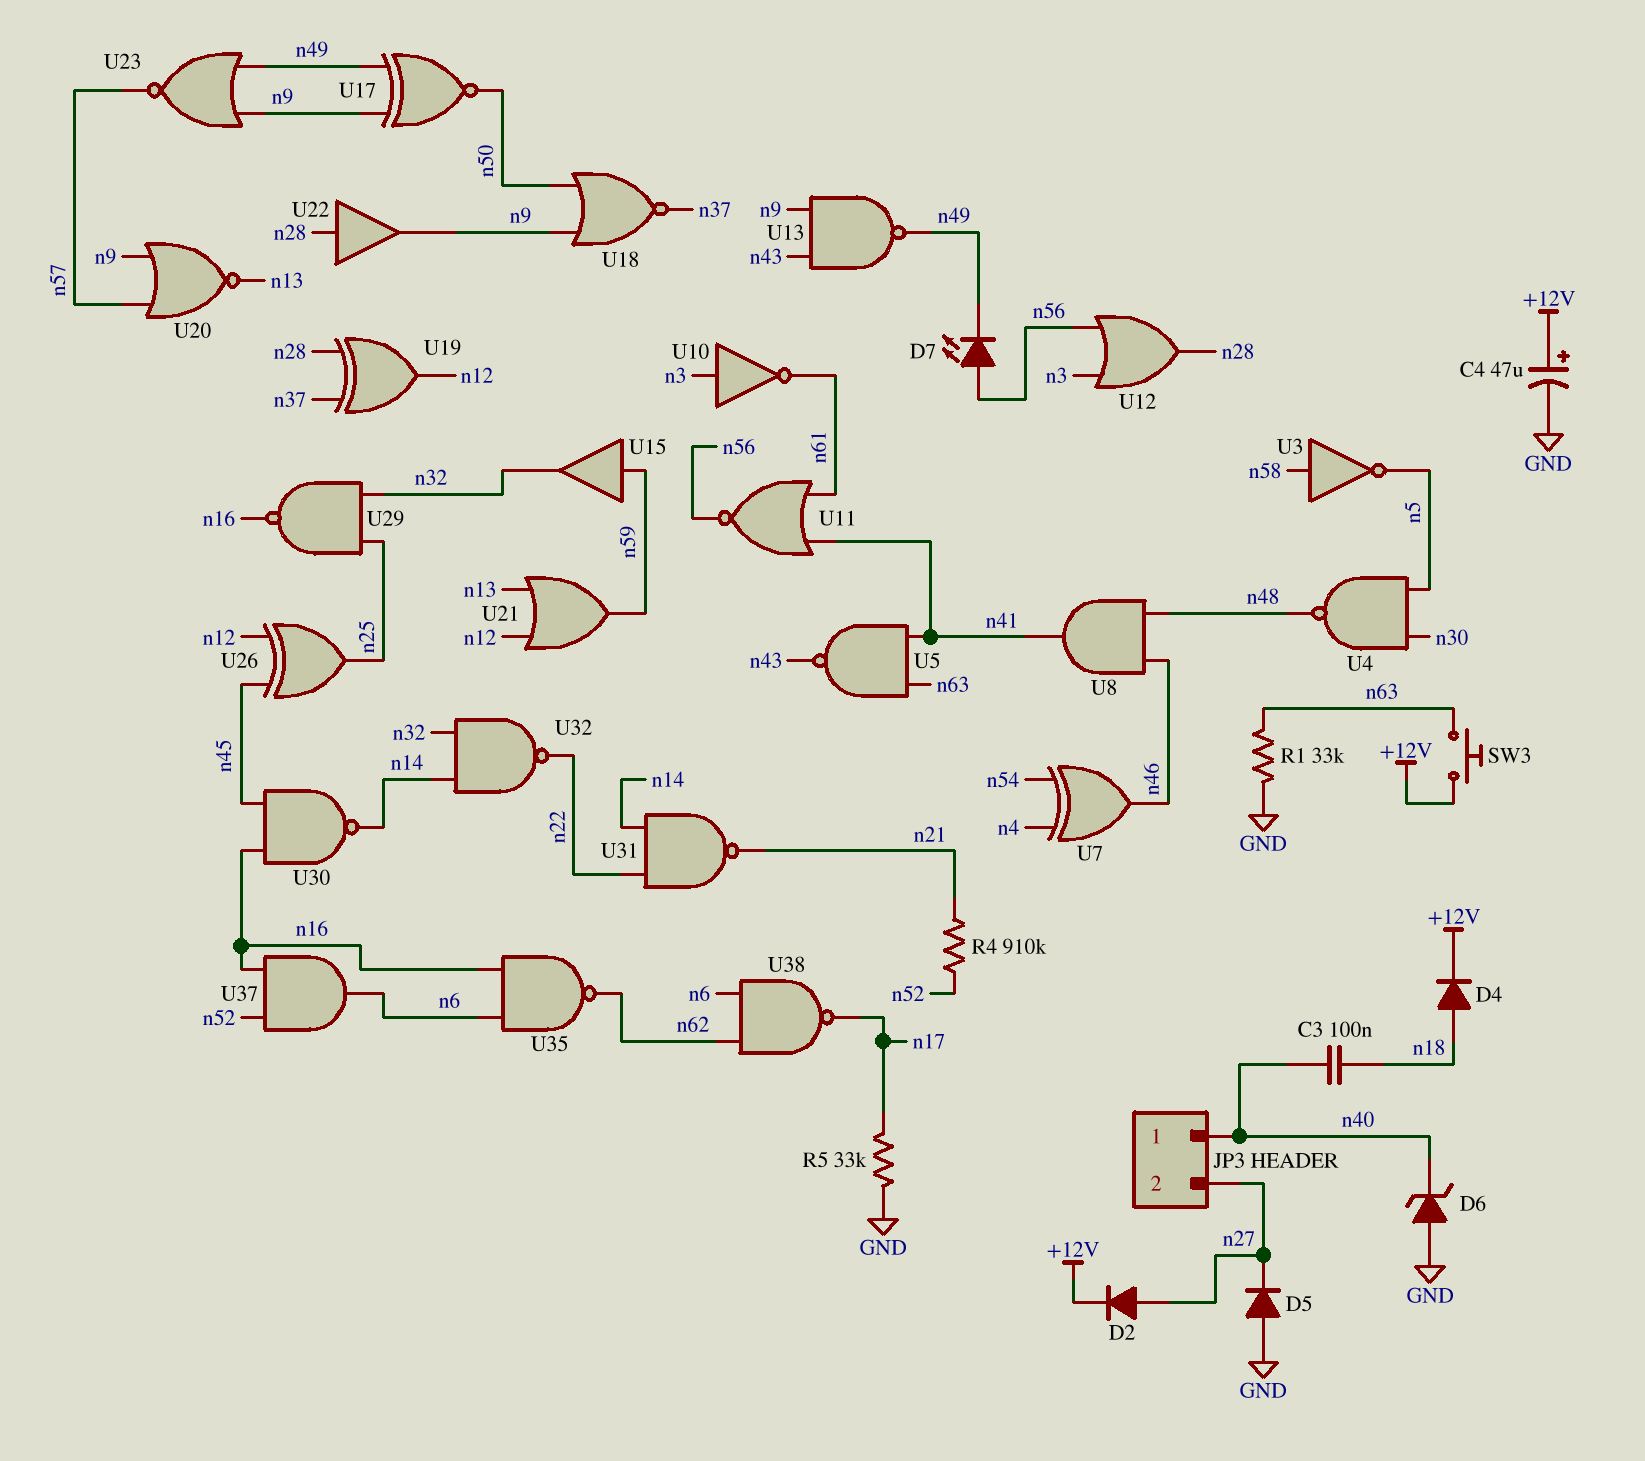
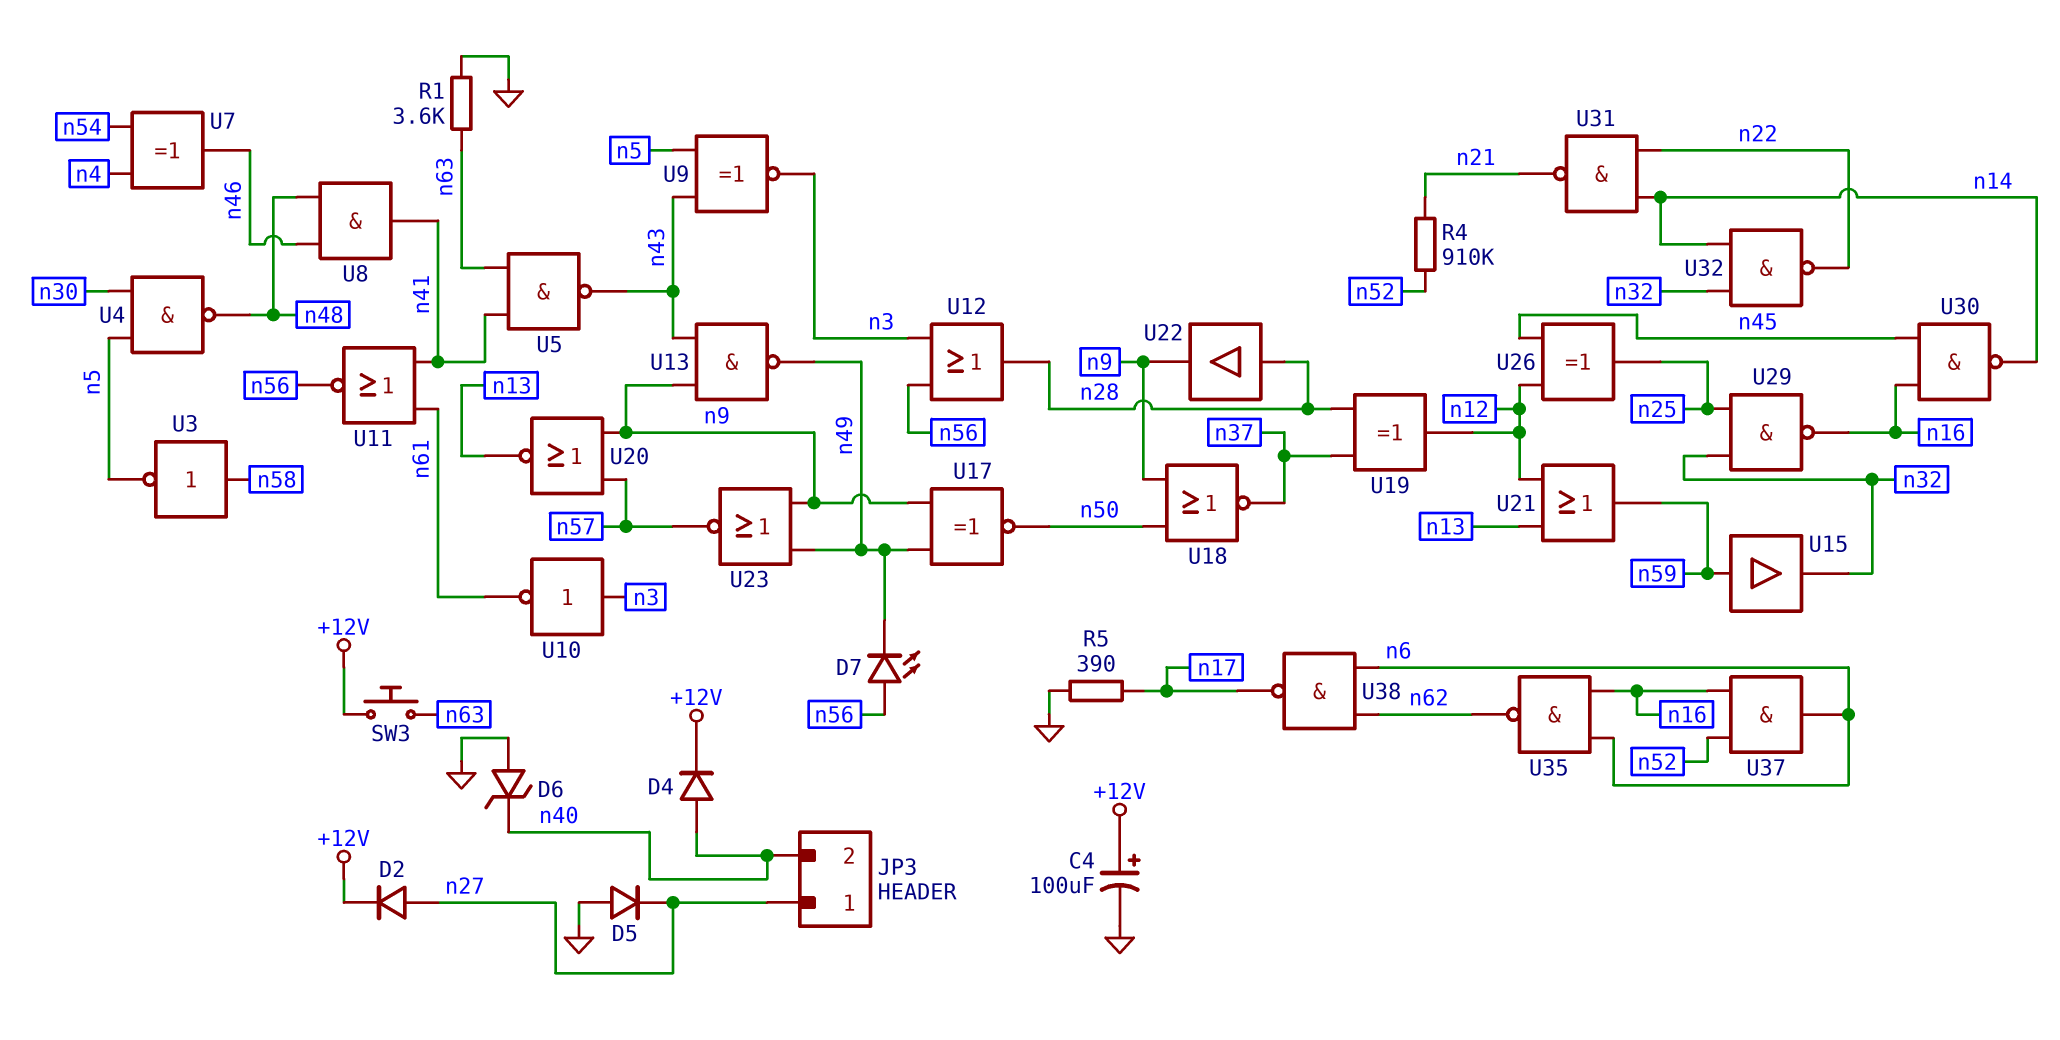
C3: 100nF (n18, n40) -> none
C4: 47uF (plus +12V, minus GND) -> 100uF (plus +12V, minus GND)
D4: diode (A n18, K +12V) -> diode (A n40, K +12V)
JP3 pin 1: n40 -> n27
JP3 pin 2: n27 -> n40
R1: 33k (GND, n63) -> 3.6k (GND, n63)
R5: 33k (GND, n17) -> 390 (GND, n17)
U9: none -> XNOR (in n5, in n43, out n3)

